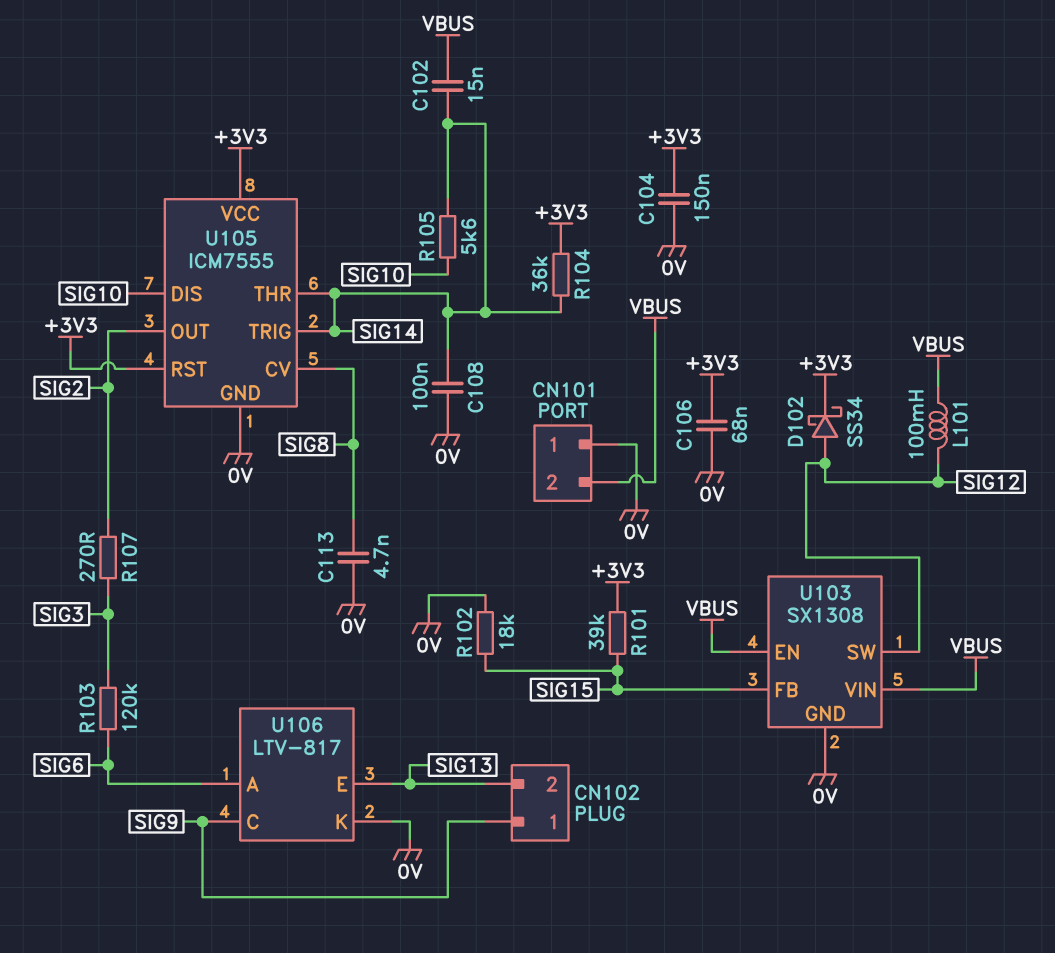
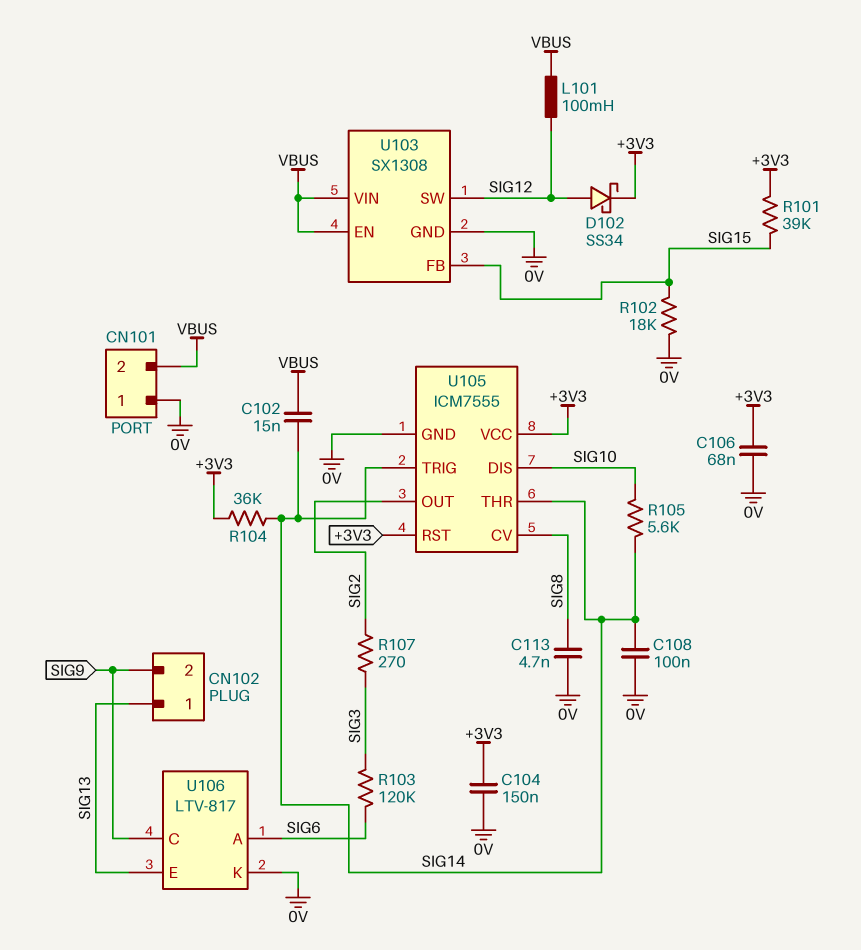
CN102 pin 1: SIG9 -> SIG13
CN102 pin 2: SIG13 -> SIG9

